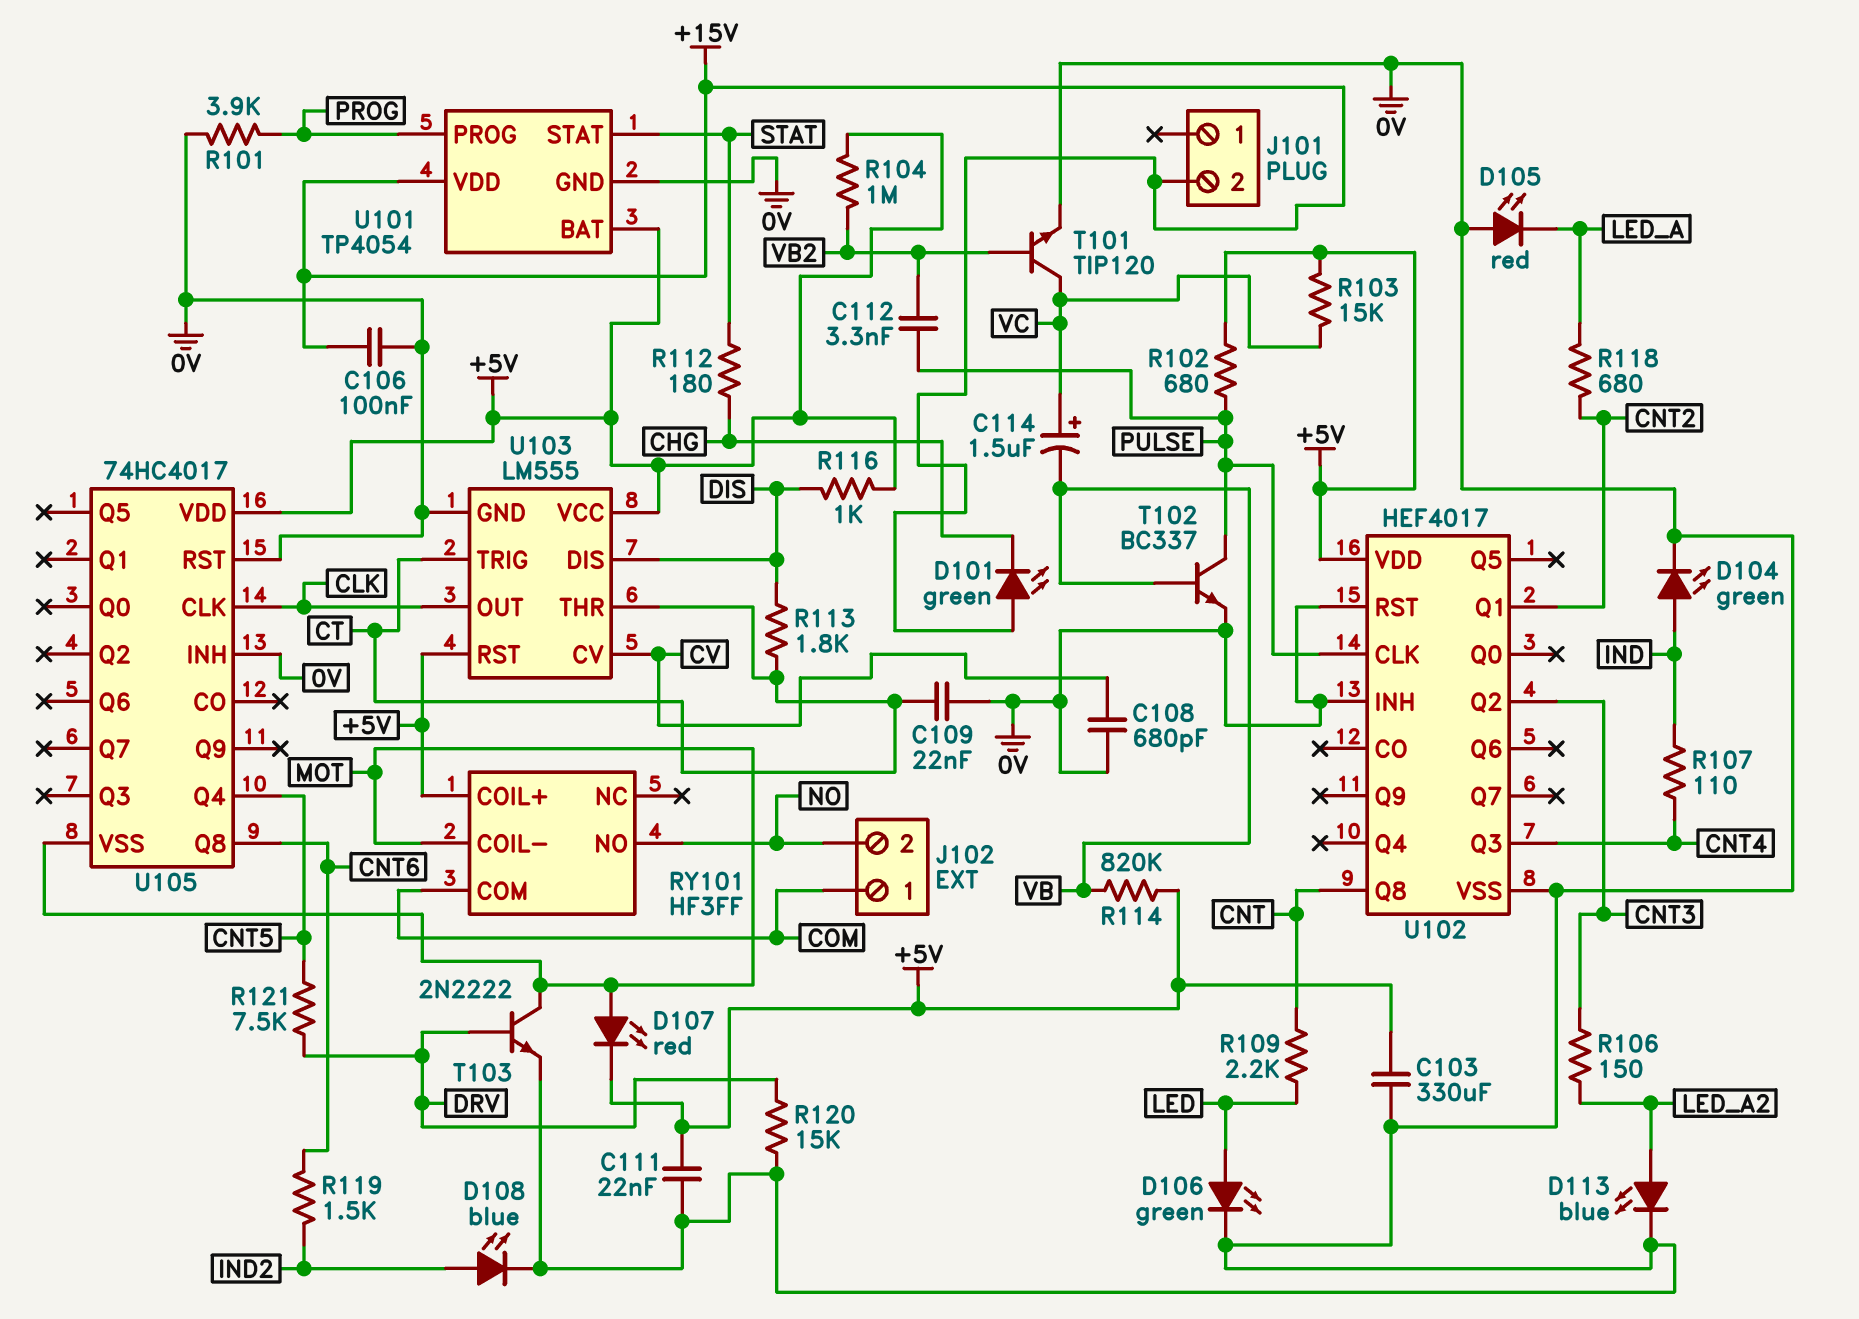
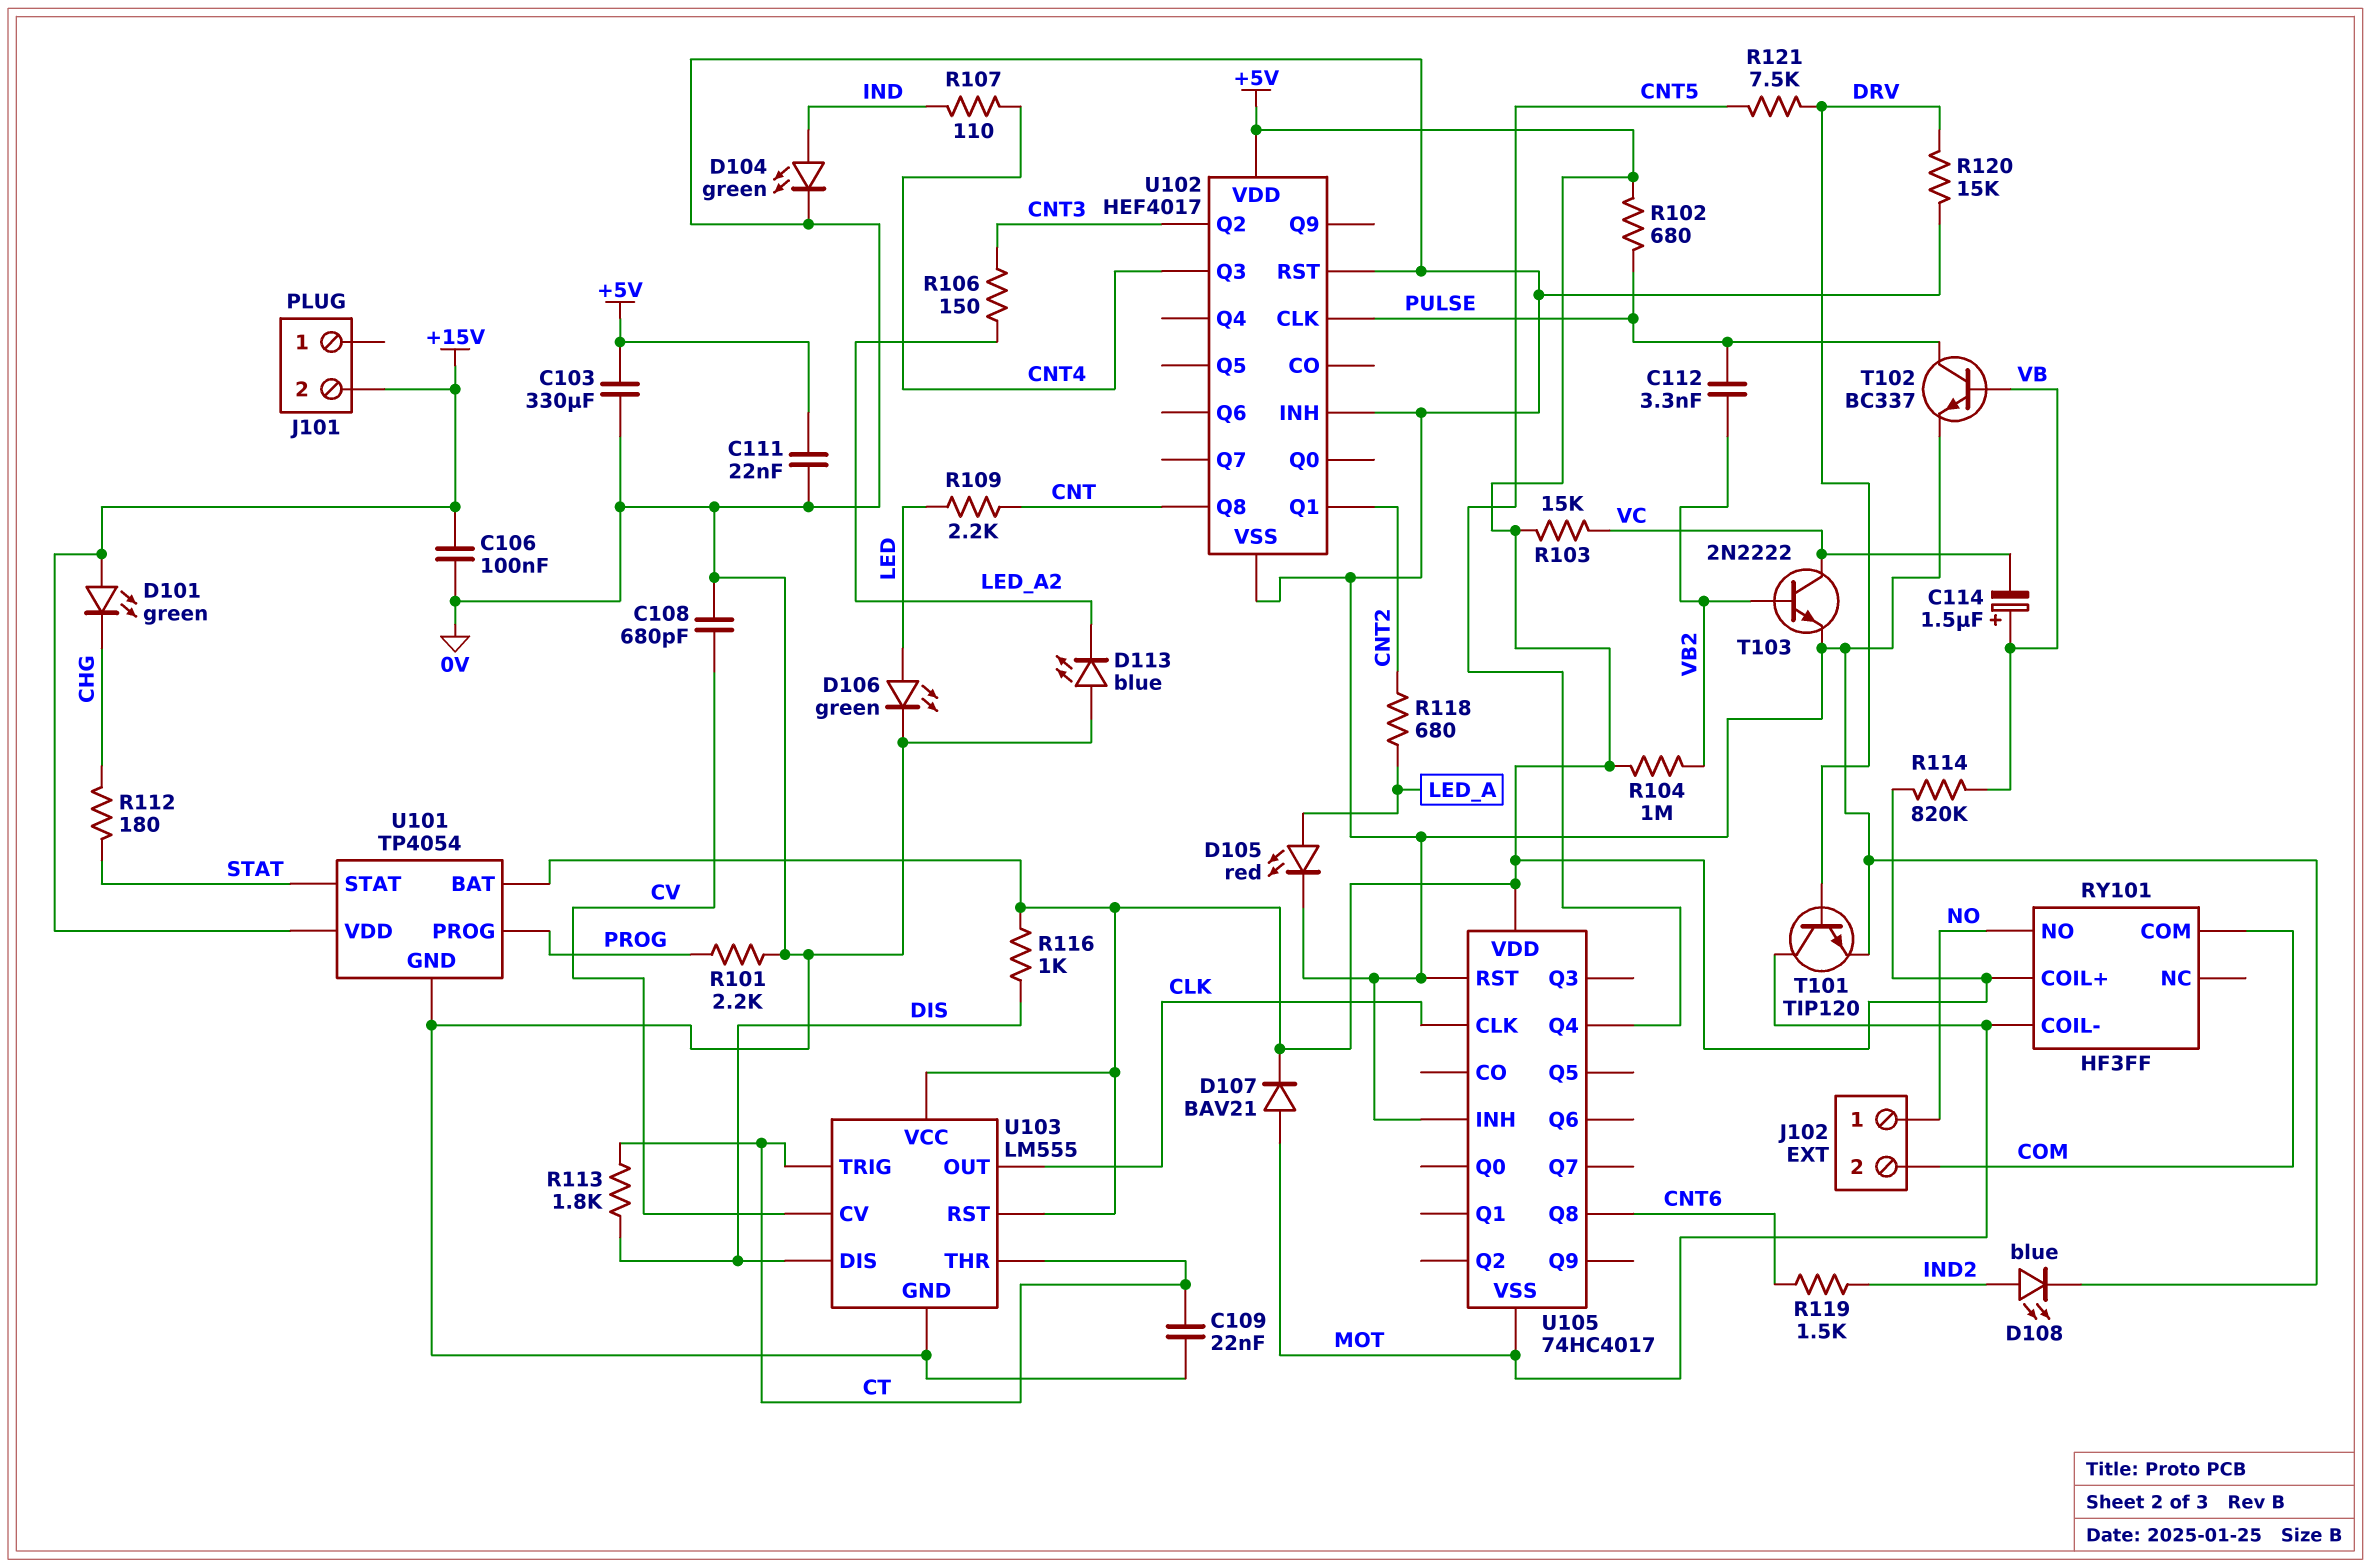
C114: 1.5uF (plus VC, minus VB) -> 1.5uF (plus VB, minus VC)
D105: LED red (A 0V, K LED_A) -> LED red (A LED_A, K 0V)
D107: LED red (A MOT, K +5V) -> diode BAV21 (A MOT, K +5V)
D113: LED blue (A LED_A2, K 0V) -> LED blue (A 0V, K LED_A2)
J102 pin 1: COM -> NO
J102 pin 2: NO -> COM
R101: 3.9k (0V, PROG) -> 2.2k (0V, PROG)
T101: NPN TIP120 (B VB2, C VC, E 0V) -> NPN TIP120 (B DRV, C MOT, E 0V)
T103: NPN 2N2222 (B DRV, C MOT, E 0V) -> NPN 2N2222 (B VB2, C VC, E 0V)

